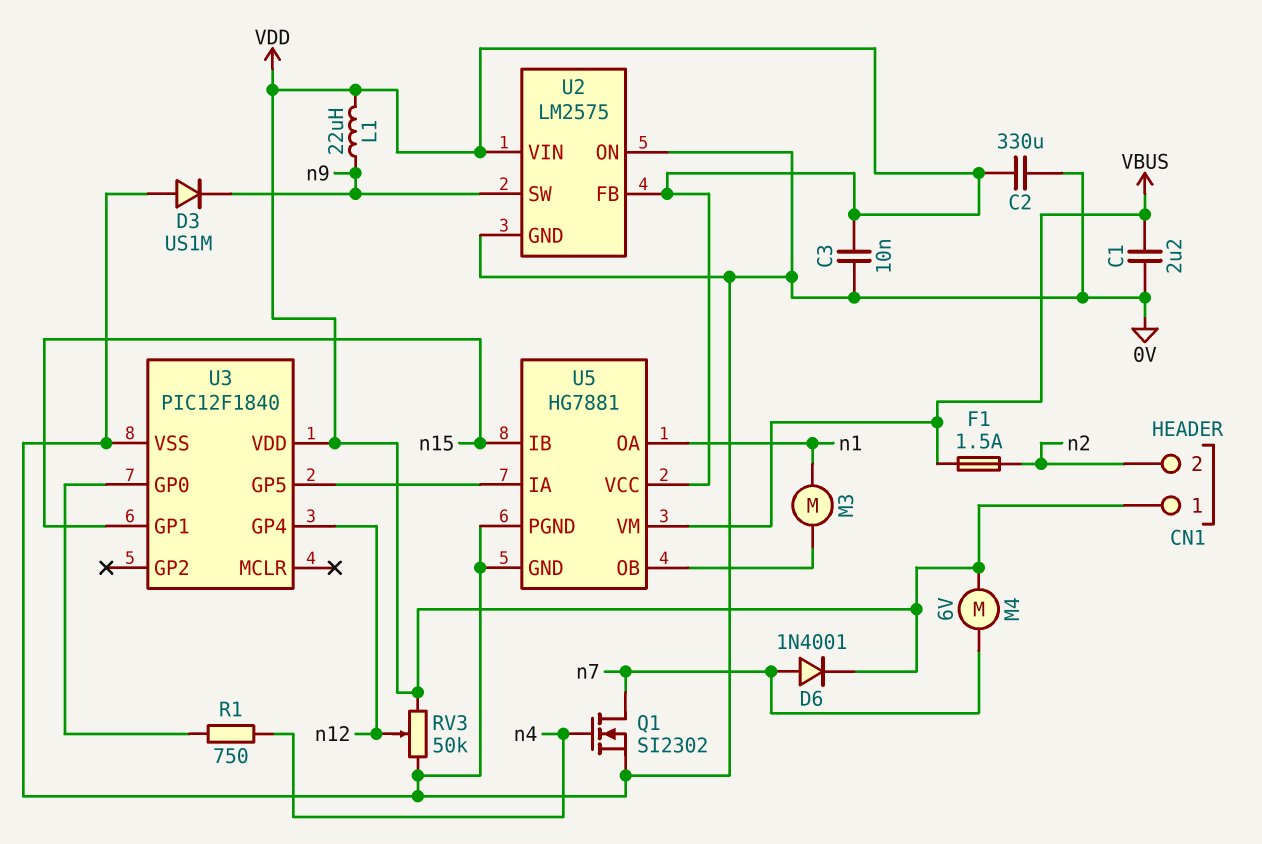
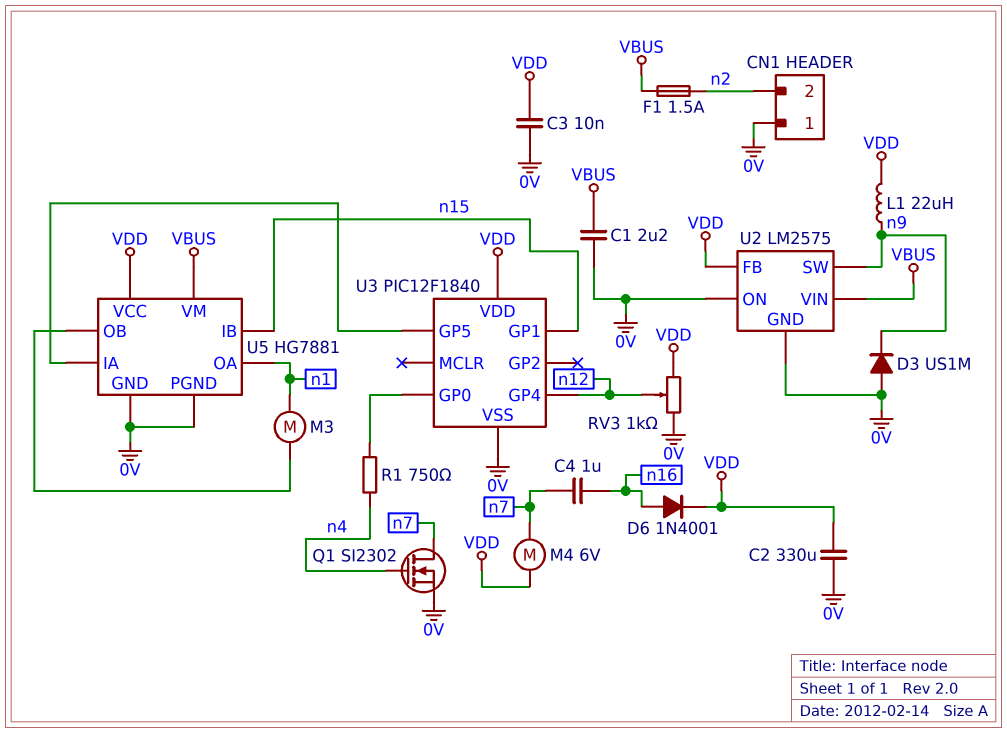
C4: none -> 1uF (n7, n16)
CN1 pin 1: VDD -> 0V
D6: diode 1N4001 (A n7, K VDD) -> diode 1N4001 (A n16, K VDD)
RV3: 50k (0V, VDD, wiper n12) -> 1k (0V, VDD, wiper n12)
U2 pin VIN: VDD -> VBUS

